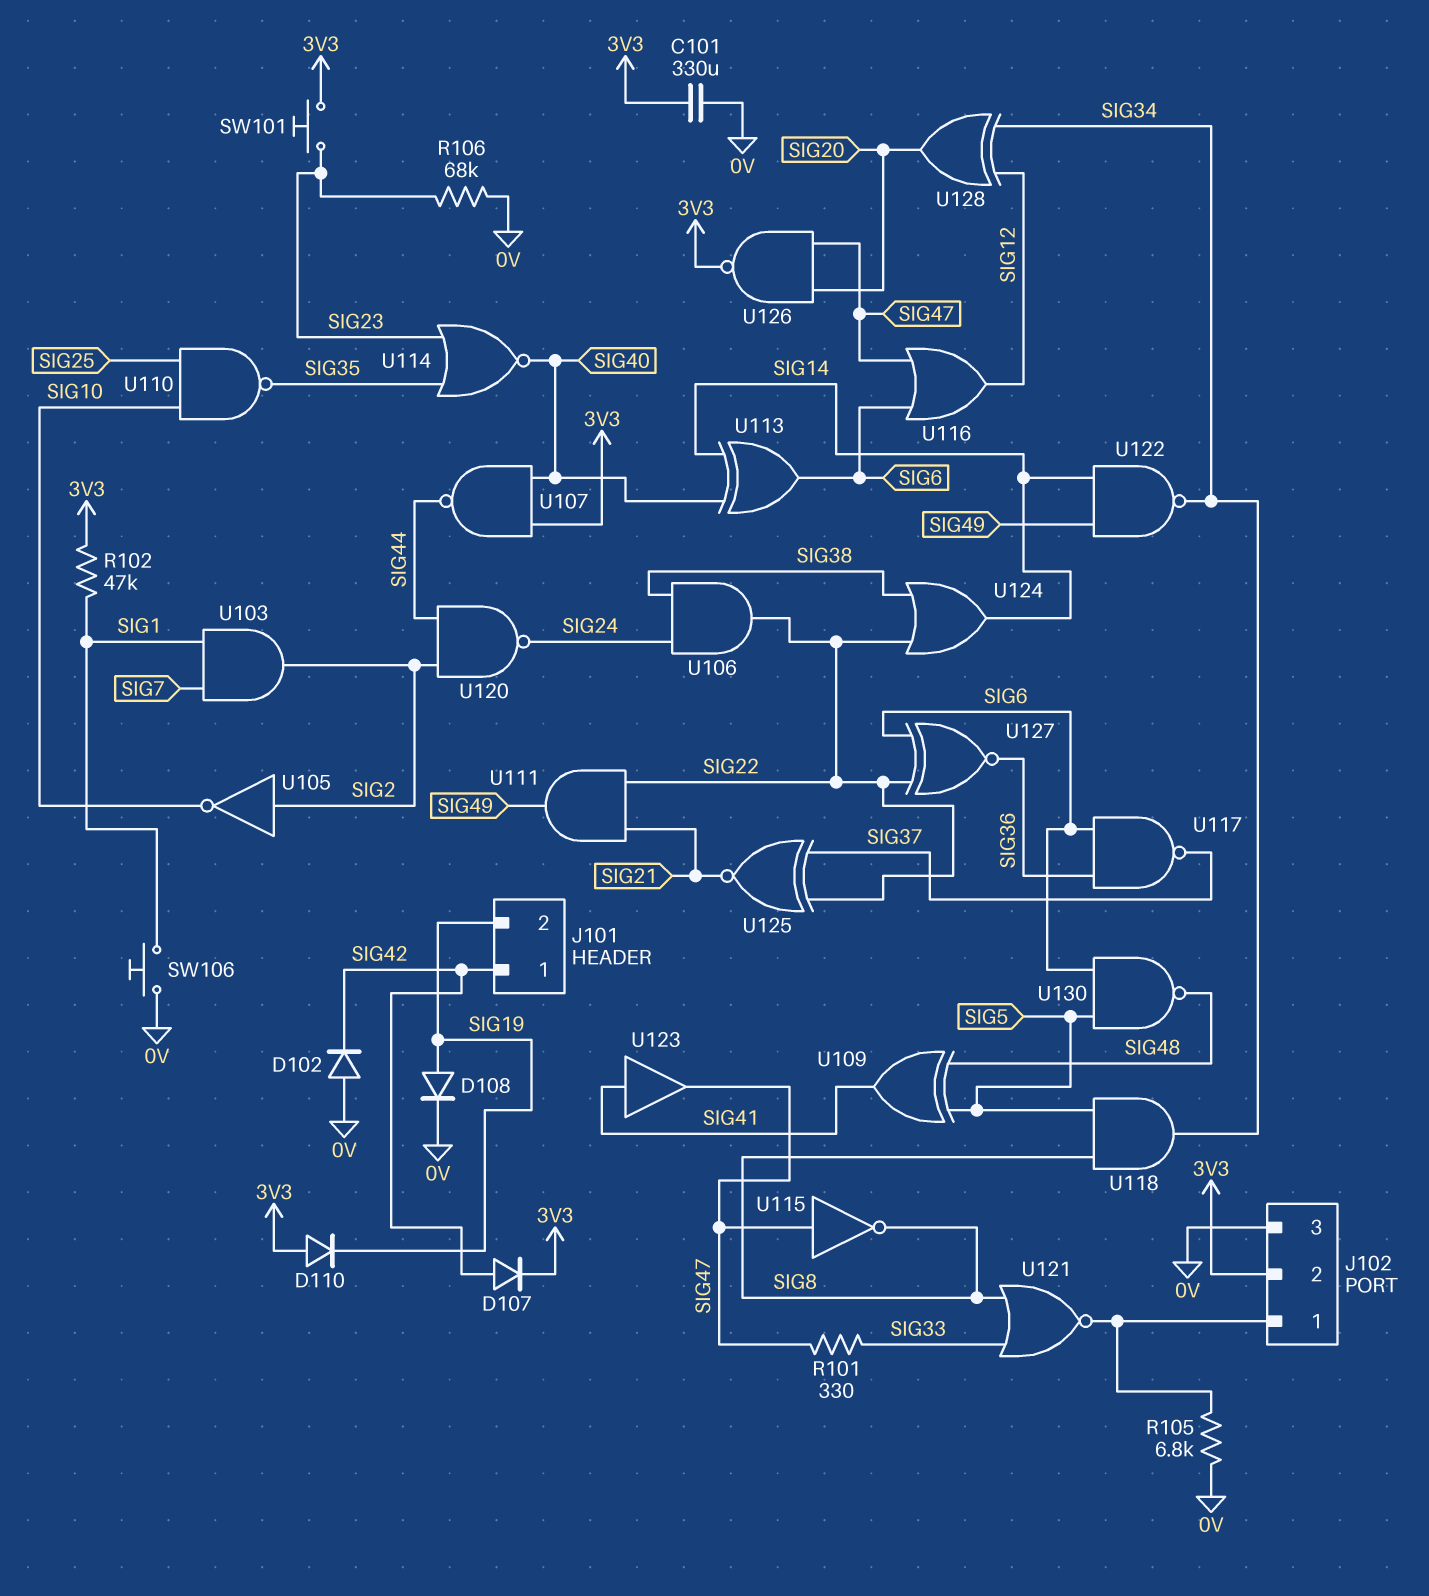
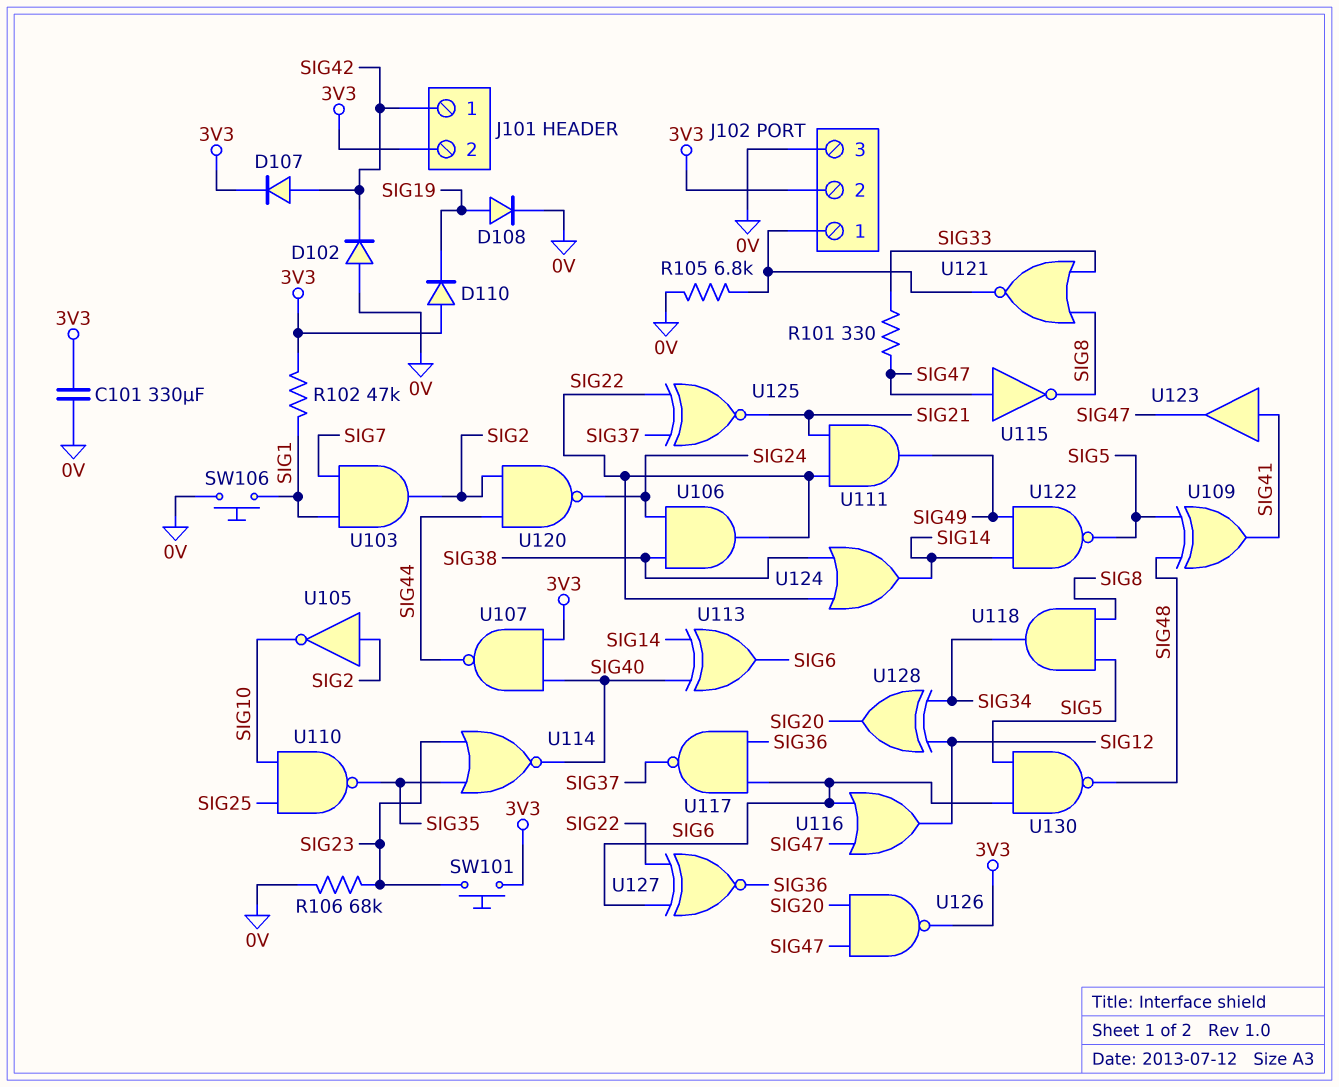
J101 pin 2: SIG19 -> 3V3
U122: NAND (in SIG14, in SIG49, out SIG34) -> NAND (in SIG14, in SIG49, out SIG5)

